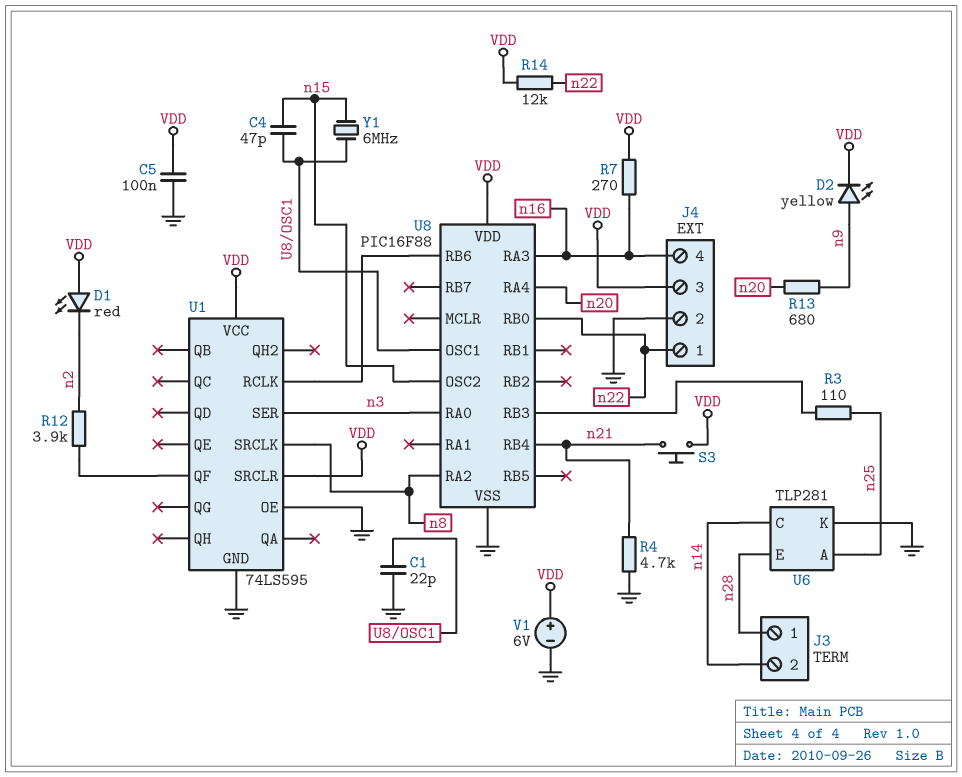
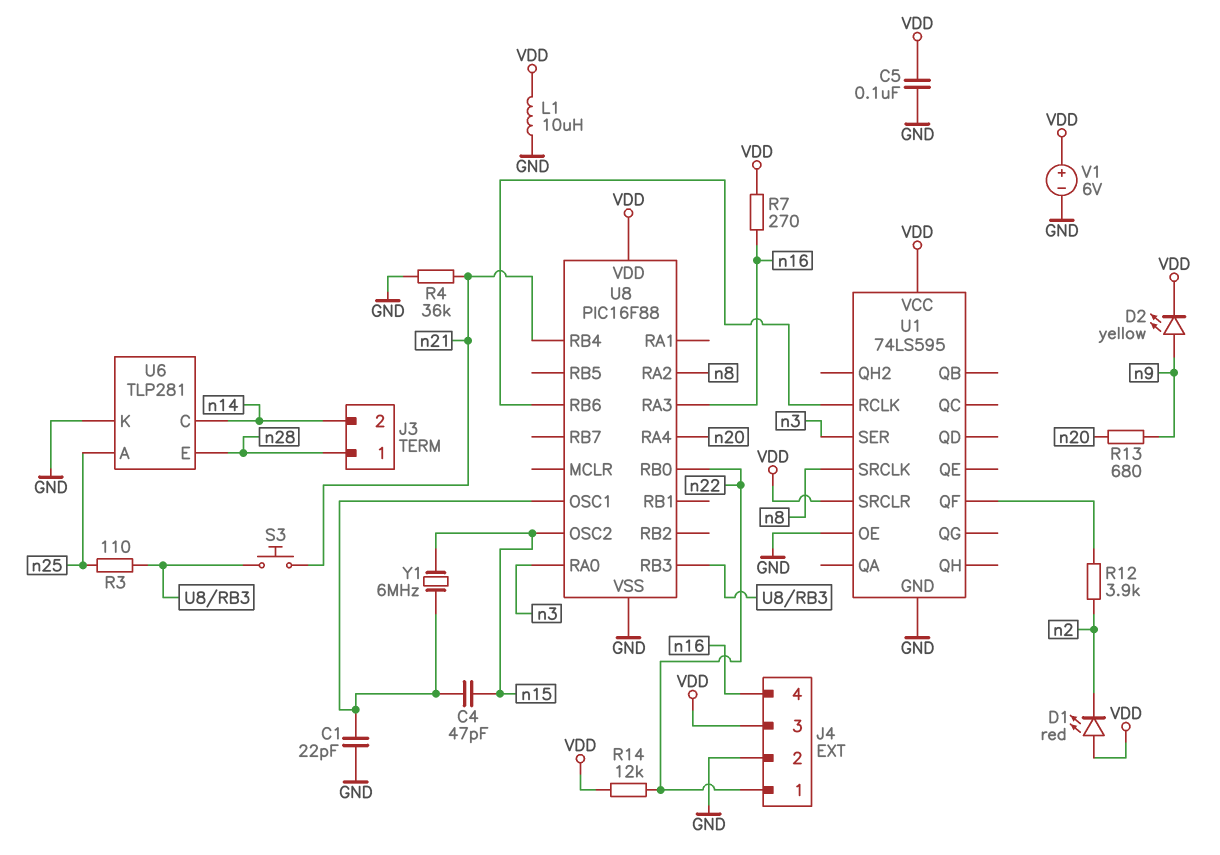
L1: none -> 10uH (GND, VDD)
R4: 4.7k (GND, n21) -> 36k (GND, n21)
S3: button (VDD, n21) -> button (U8/RB3, n21)

